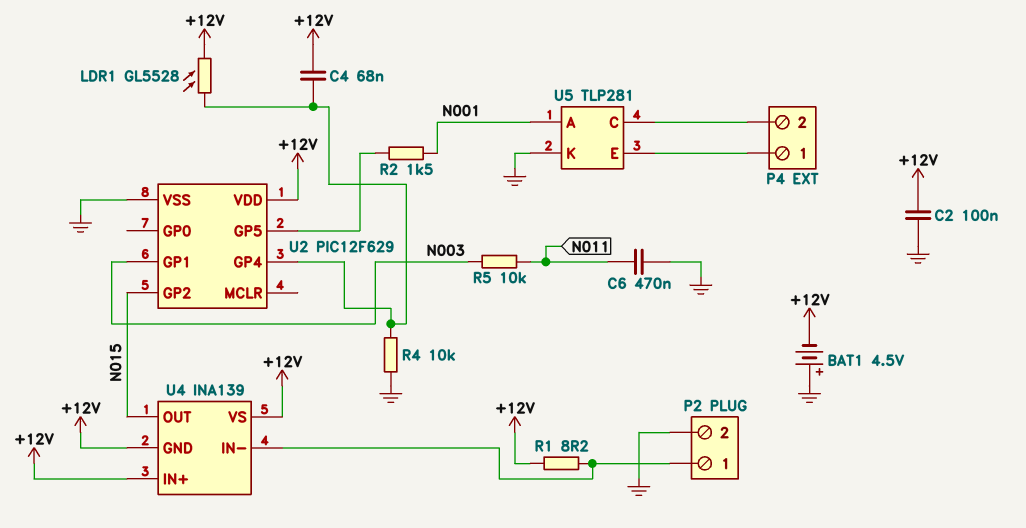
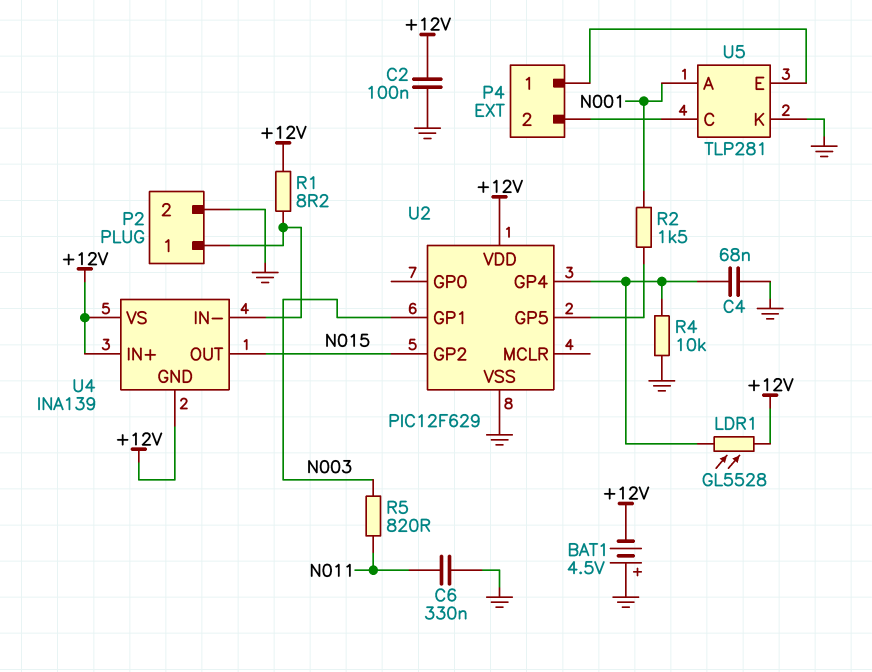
C4: 68nF (+12V, U2/GP4) -> 68nF (GND, U2/GP4)
C6: 470nF (GND, N011) -> 330nF (GND, N011)
R5: 10k (N003, N011) -> 820 (N003, N011)

